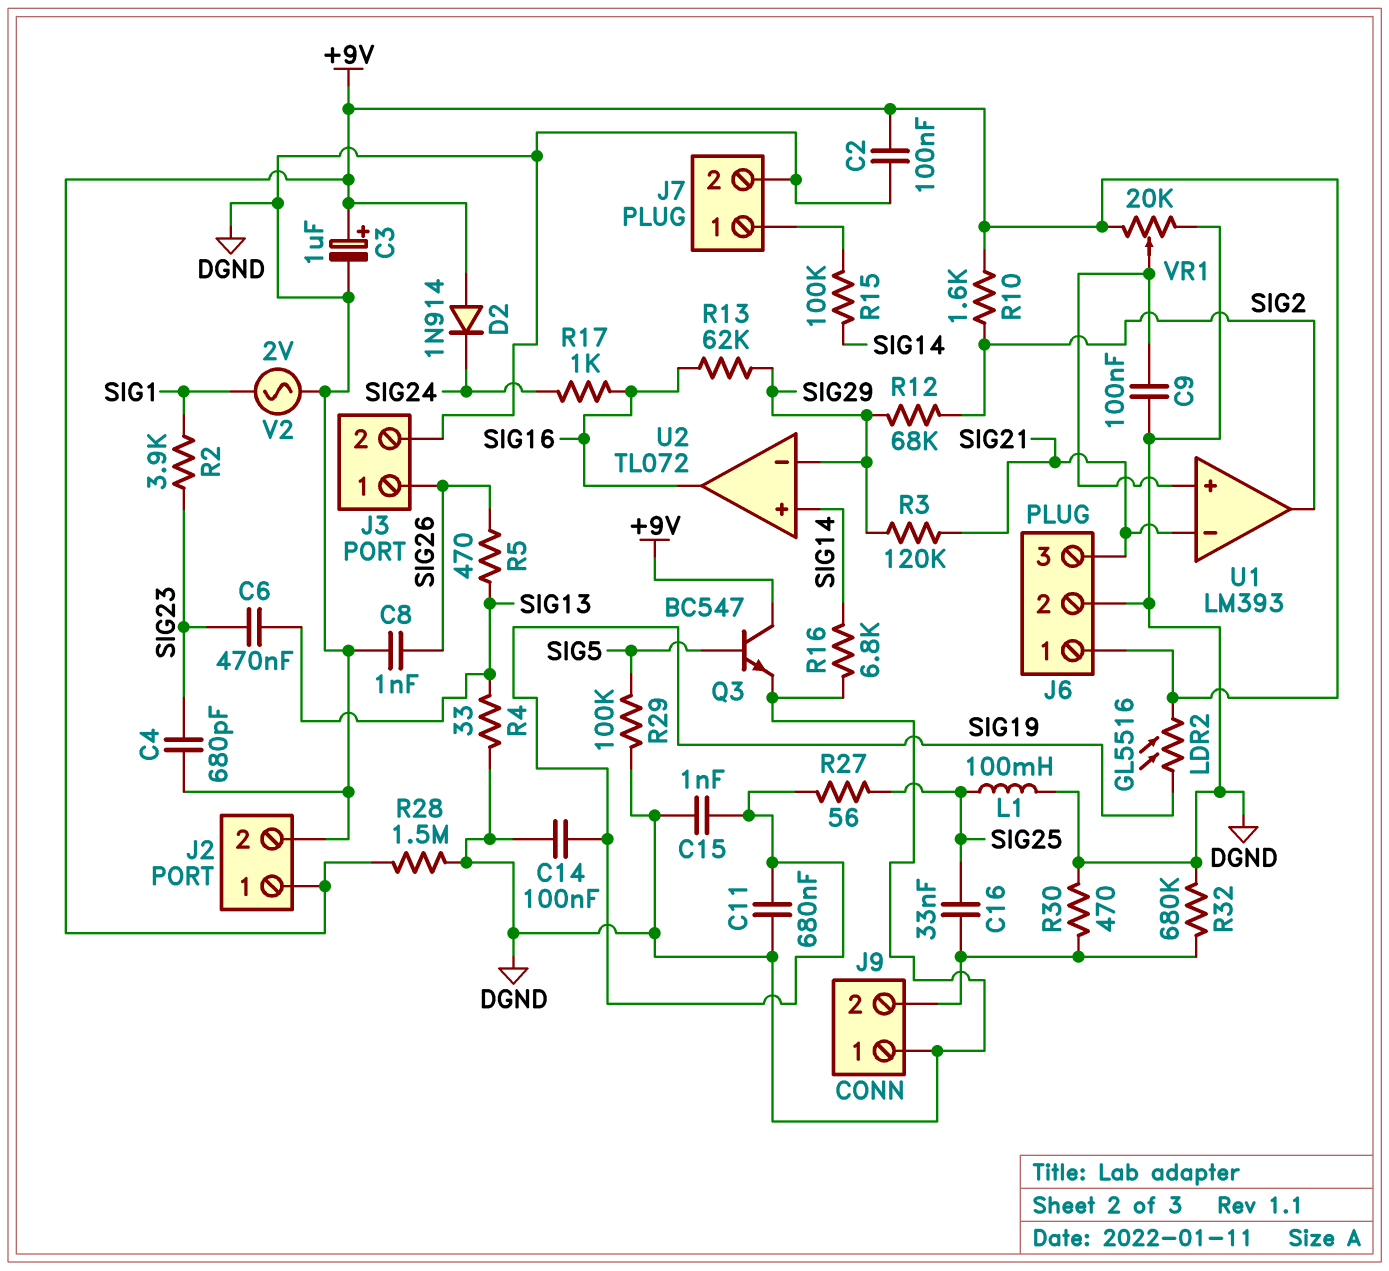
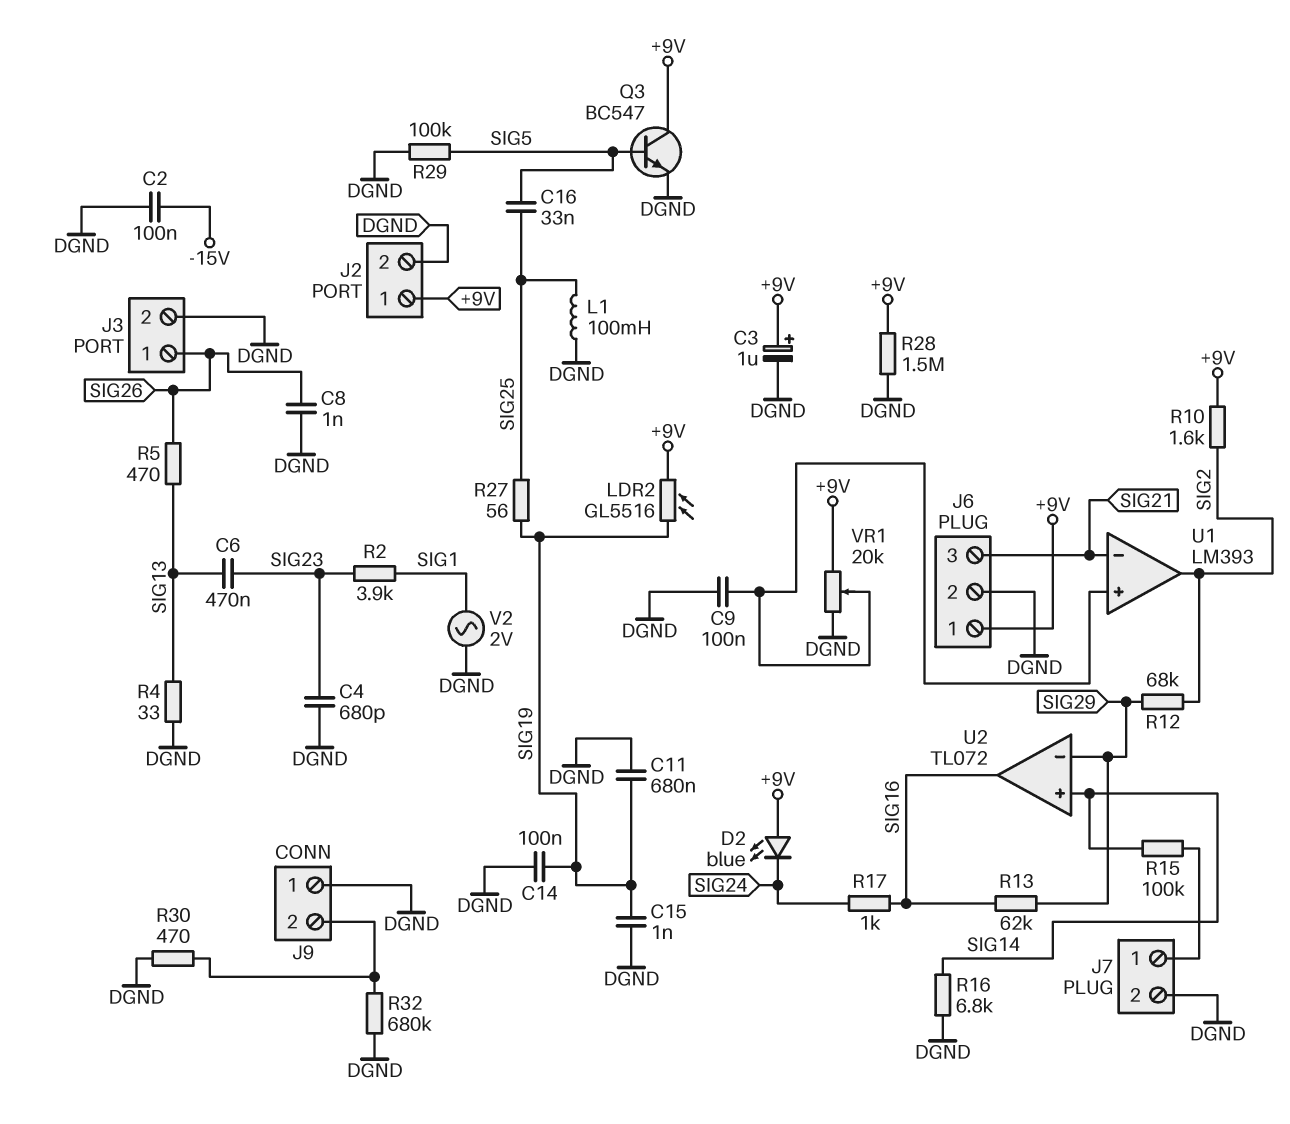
C2: 100nF (+9V, DGND) -> 100nF (-15V, DGND)
C16: 33nF (J9/2, SIG25) -> 33nF (SIG5, SIG25)
D2: diode 1N914 (A +9V, K SIG24) -> LED blue (A +9V, K SIG24)
R3: 120k (SIG21, SIG29) -> none

